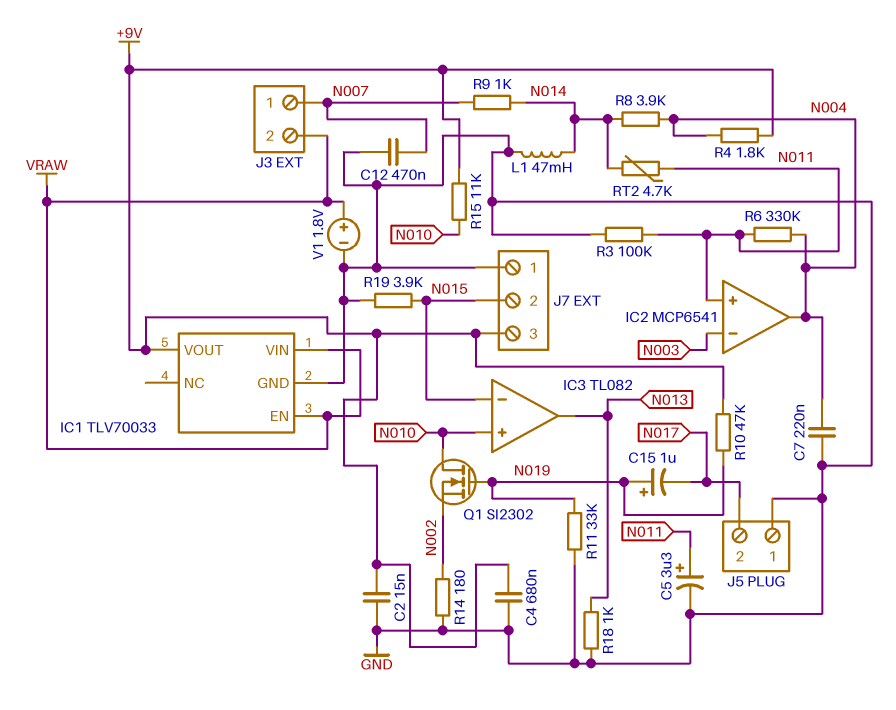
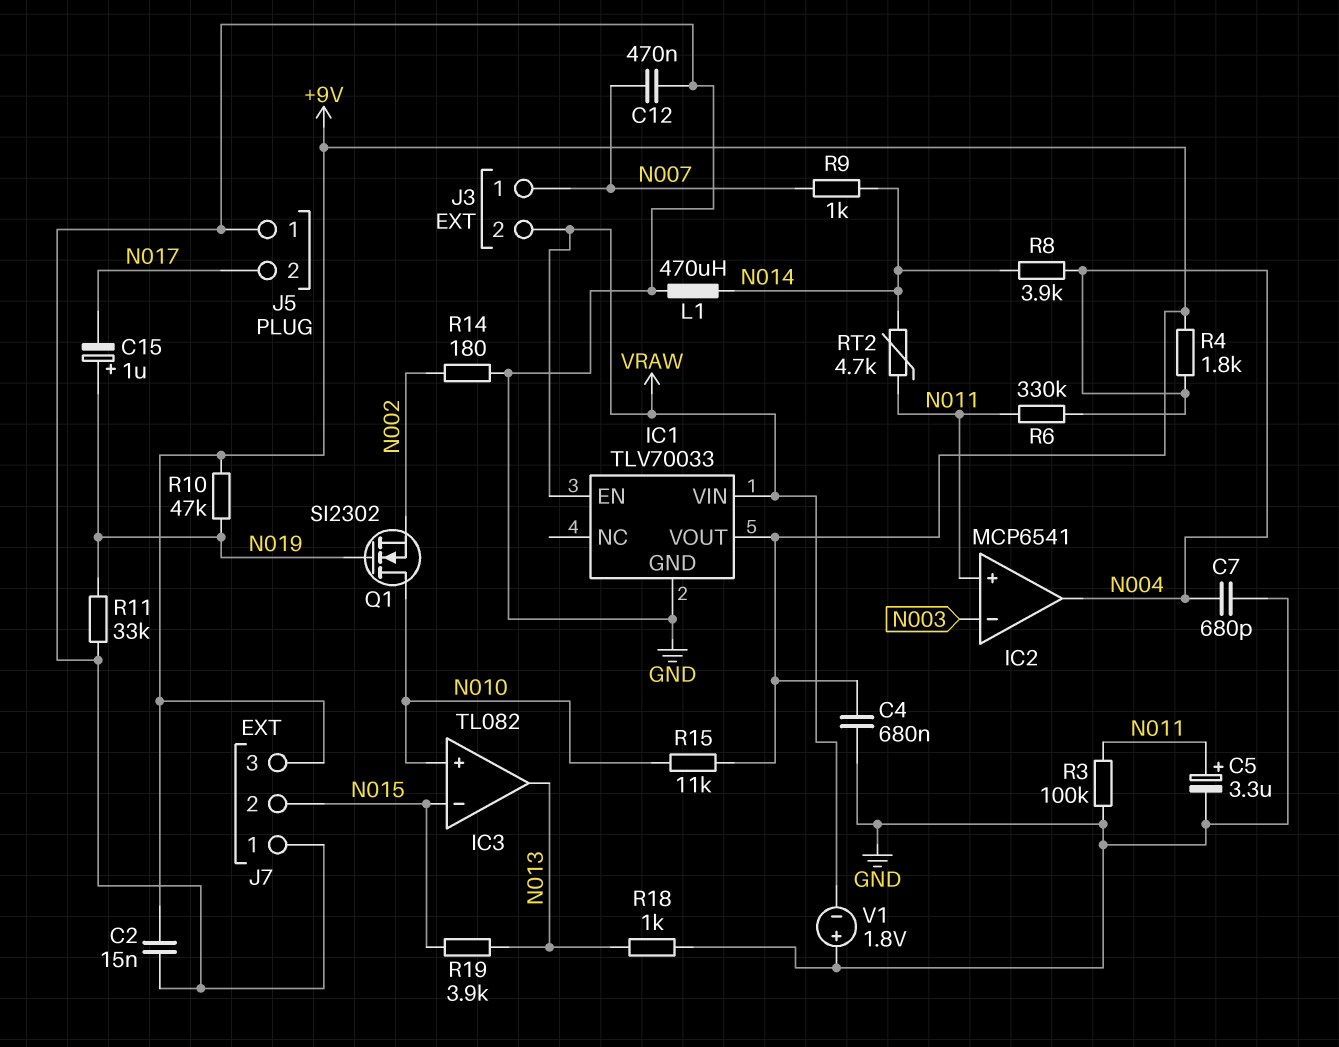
C7: 220nF (GND, N004) -> 680pF (GND, N004)
L1: 47mH (GND, N014) -> 470uH (GND, N014)
R19: 3.9k (GND, N015) -> 3.9k (N013, N015)
V1: 1.8V (plus VRAW, minus GND) -> 1.8V (plus GND, minus VRAW)

